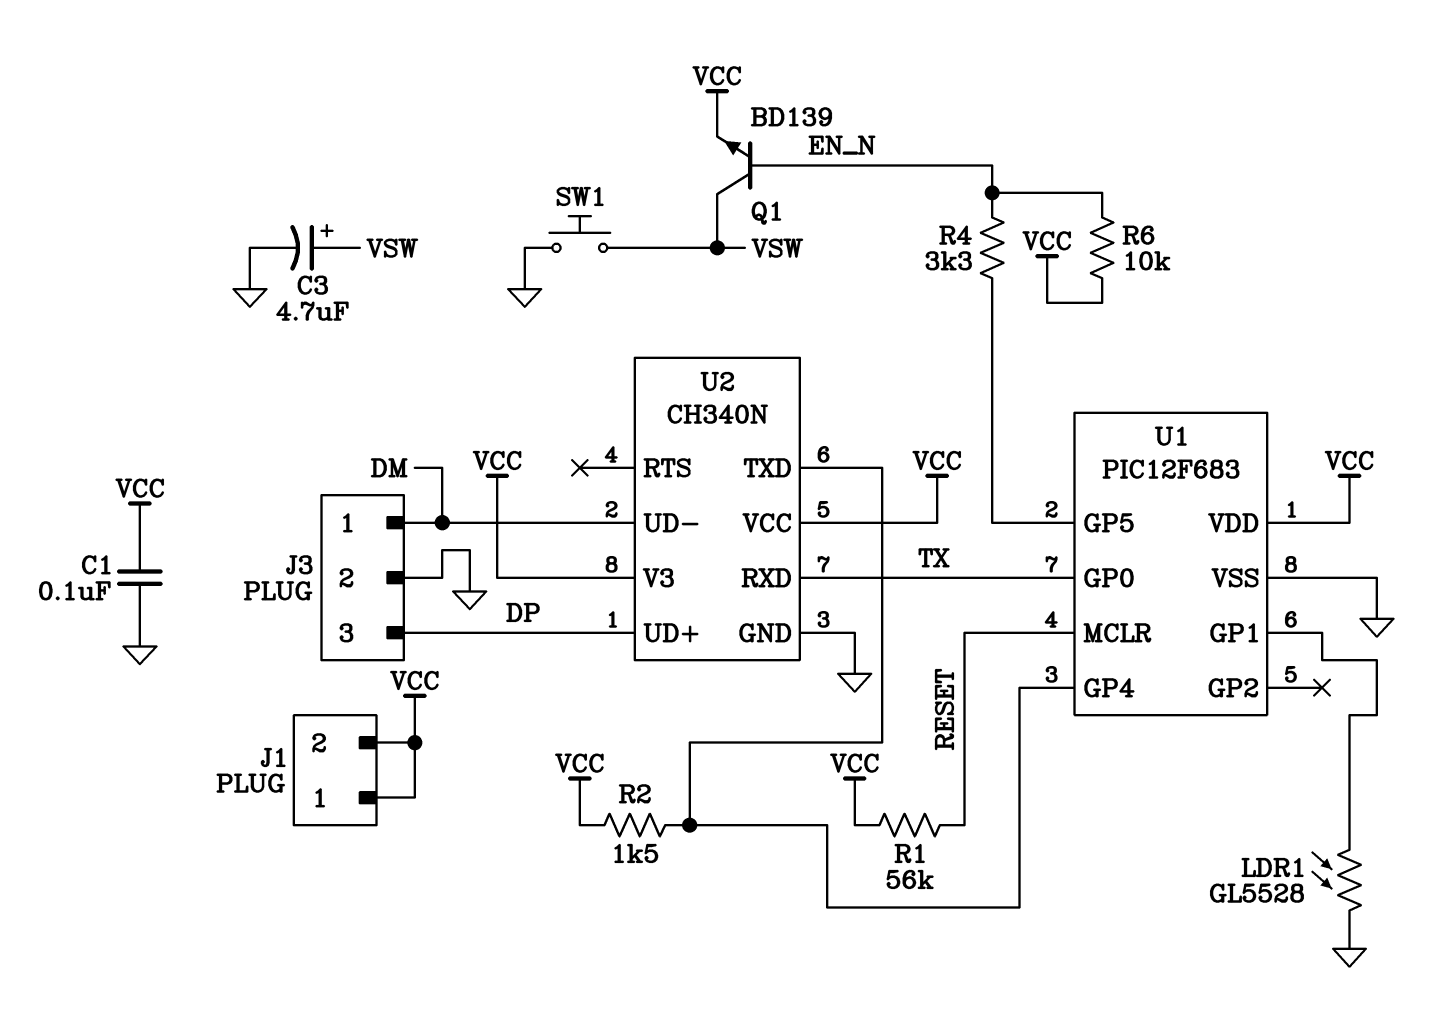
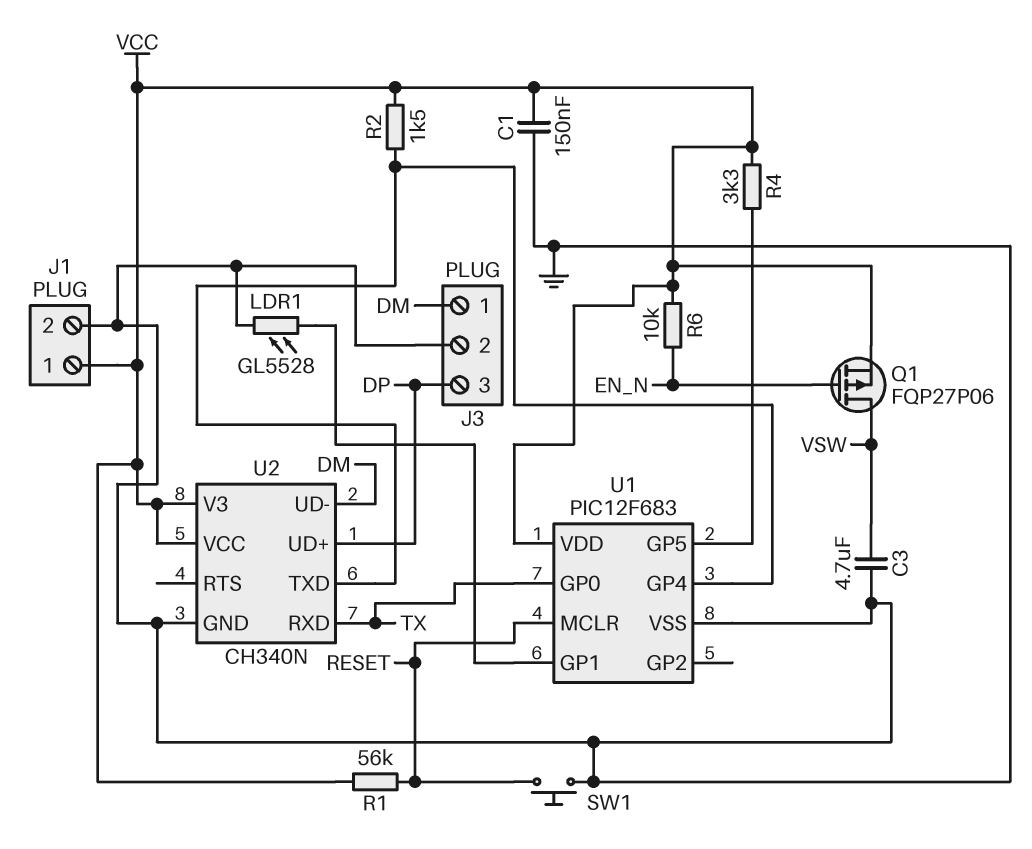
C1: 100nF (GND, VCC) -> 150nF (GND, VCC)
C3: 4.7uF (plus VSW, minus GND) -> 4.7uF (GND, VSW)
J1 pin 2: VCC -> GND
Q1: NPN BD139 (B EN_N, C VSW, E VCC) -> PMOS FQP27P06 (G EN_N, D VSW, S VCC)
R4: 3.3k (EN_N, U1/GP5) -> 3.3k (U1/GP5, VCC)
SW1: button (GND, VSW) -> button (GND, RESET)

